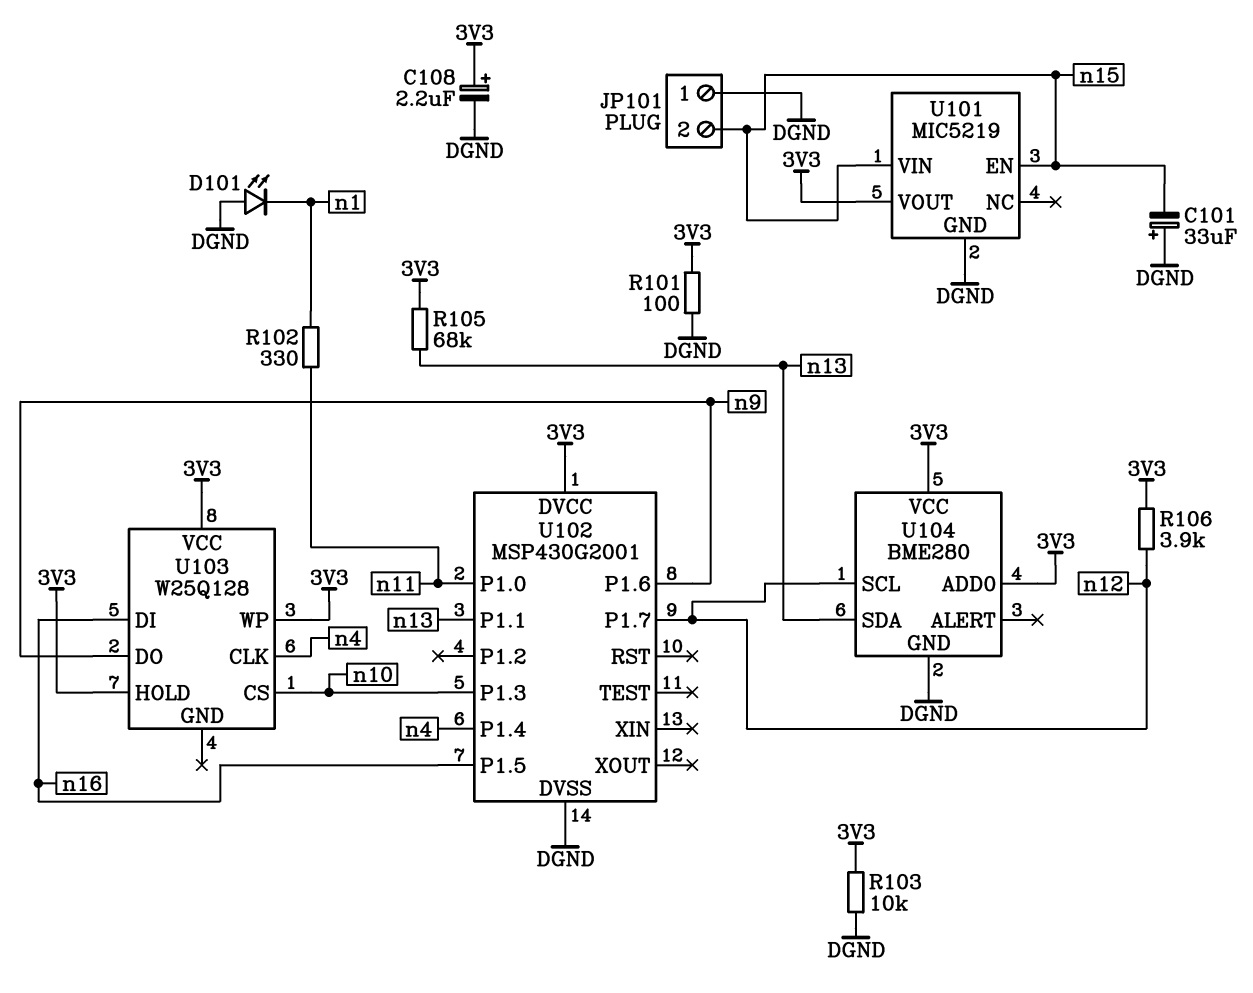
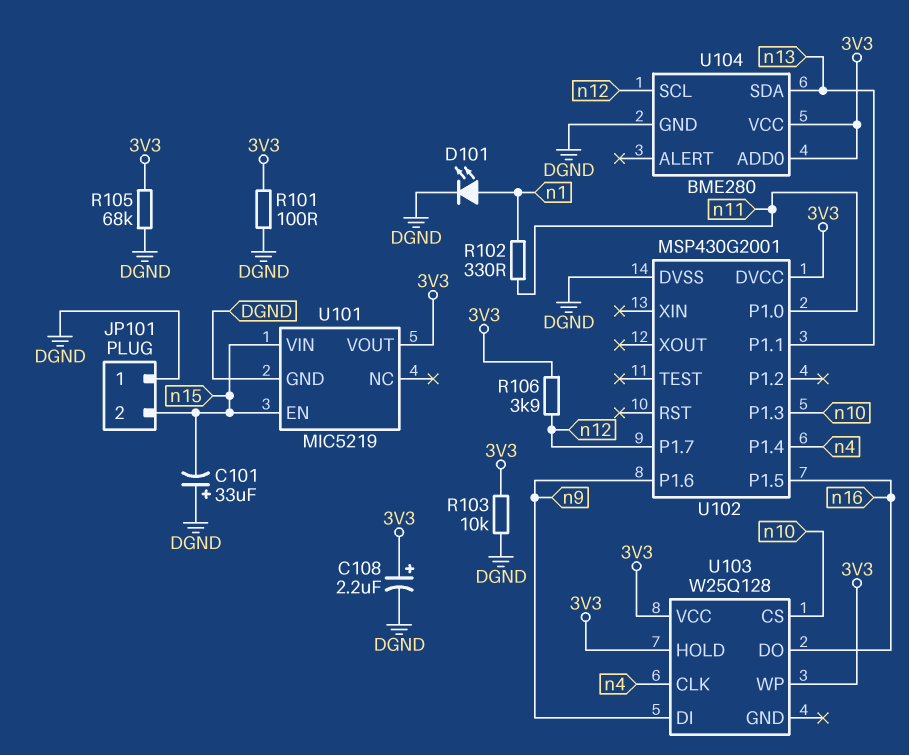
D101: LED (A DGND, K n1) -> LED (A n1, K DGND)
R105: 68k (3V3, n13) -> 68k (3V3, DGND)
U103 pin DI: n16 -> n9
U103 pin DO: n9 -> n16

